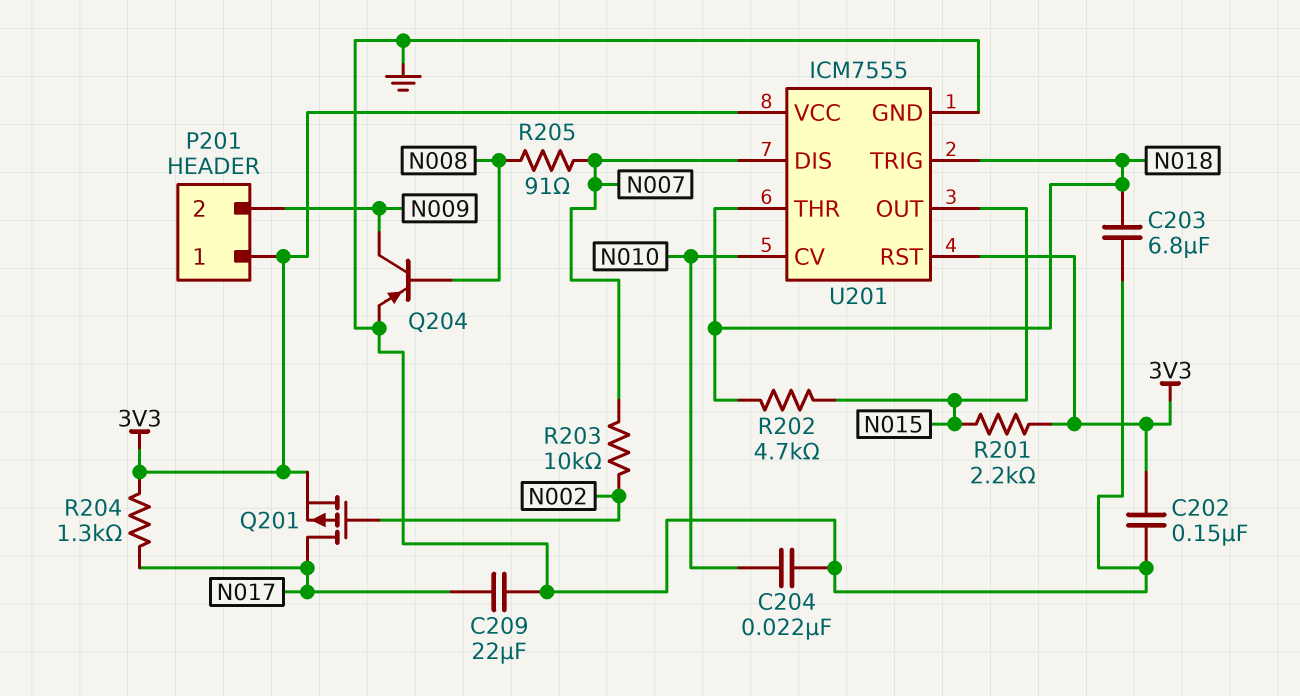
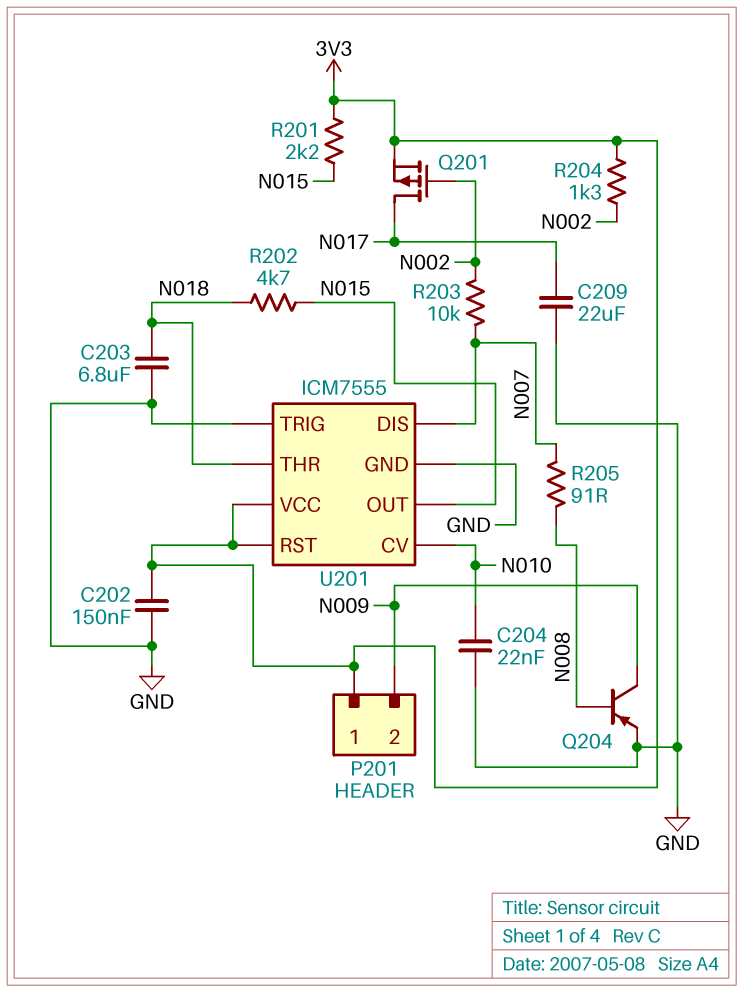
R204: 1.3k (3V3, N017) -> 1.3k (3V3, N002)
U201 pin TRIG: N018 -> GND

